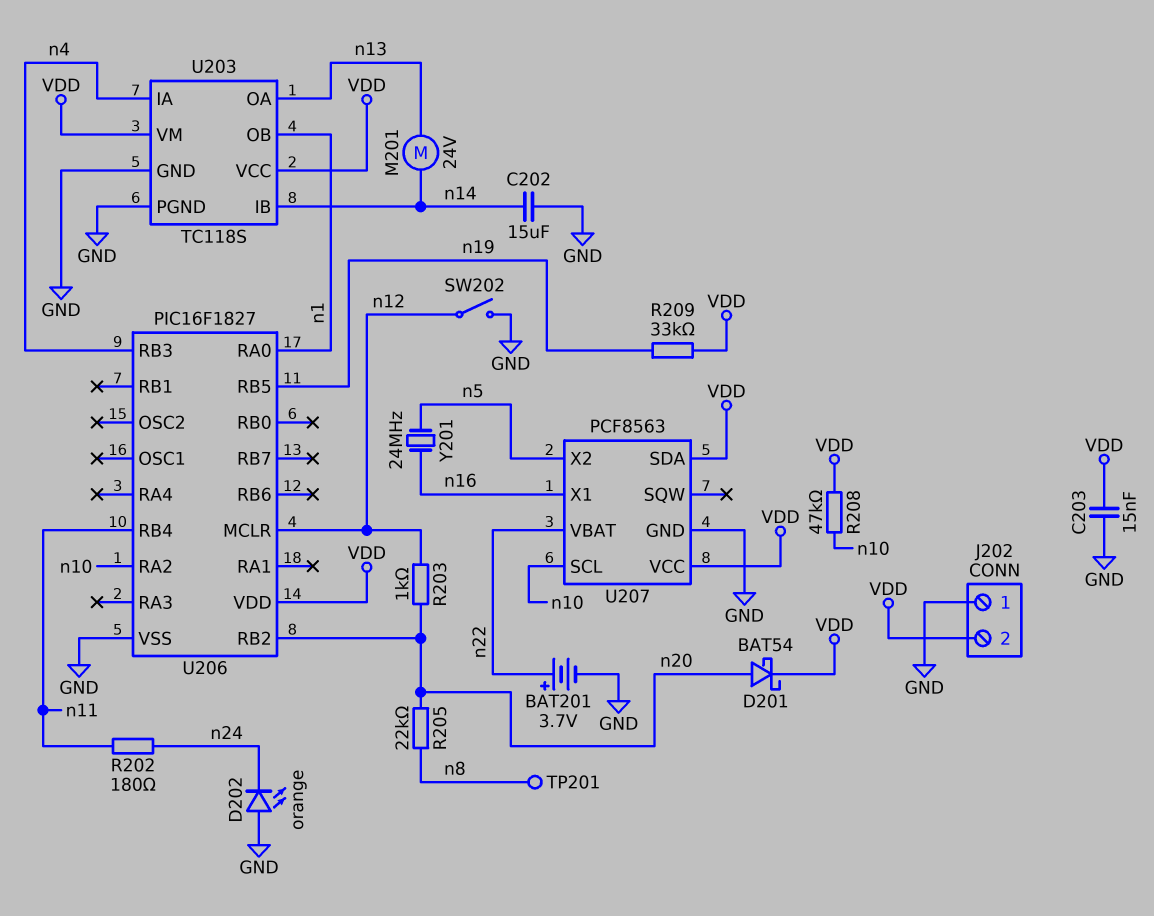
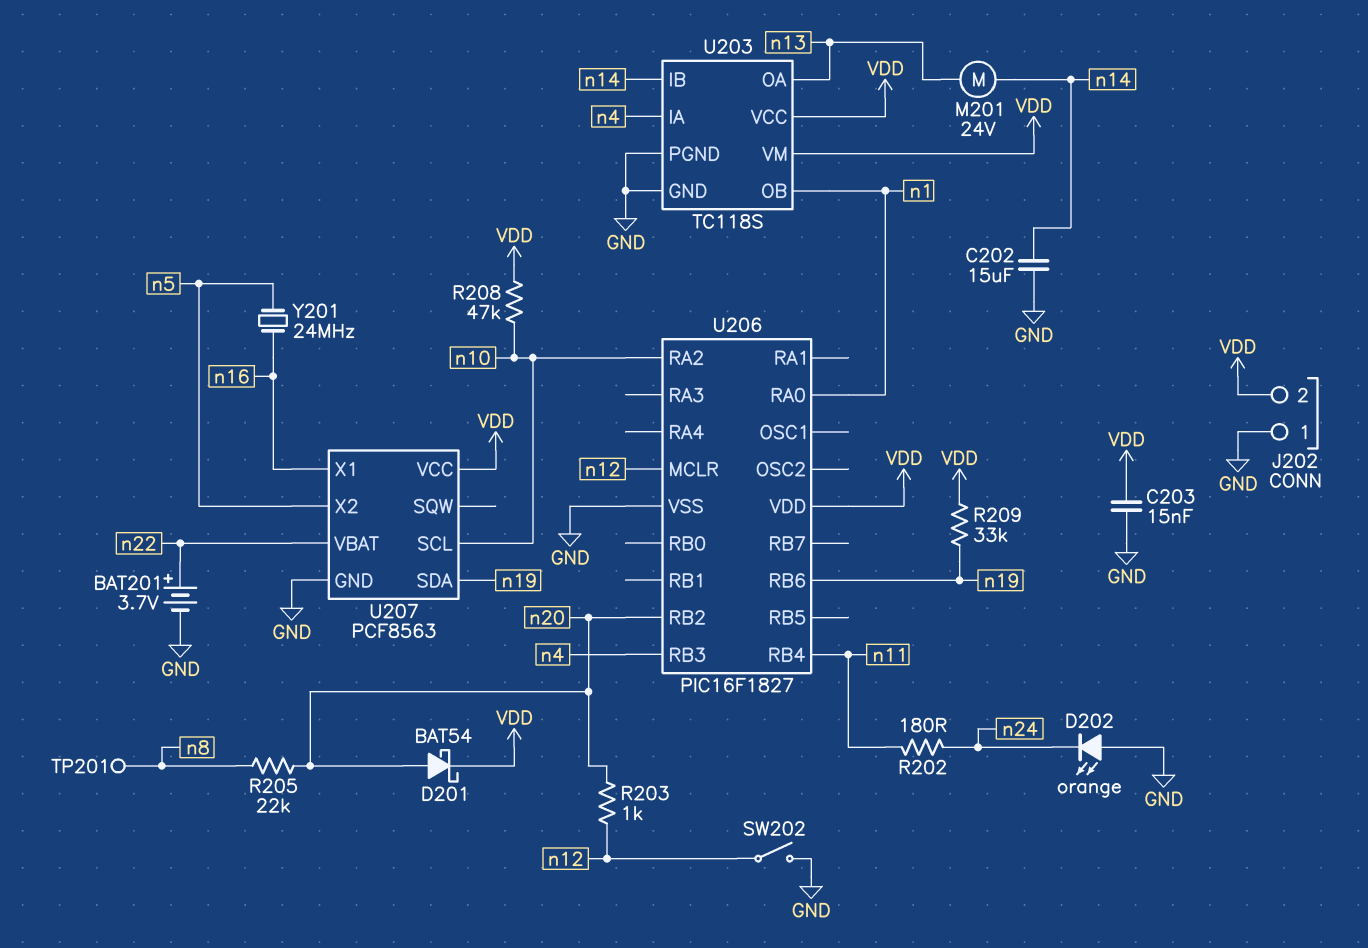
U206 pin RB5: n19 -> none
U206 pin RB6: none -> n19
U207 pin SDA: VDD -> n19

